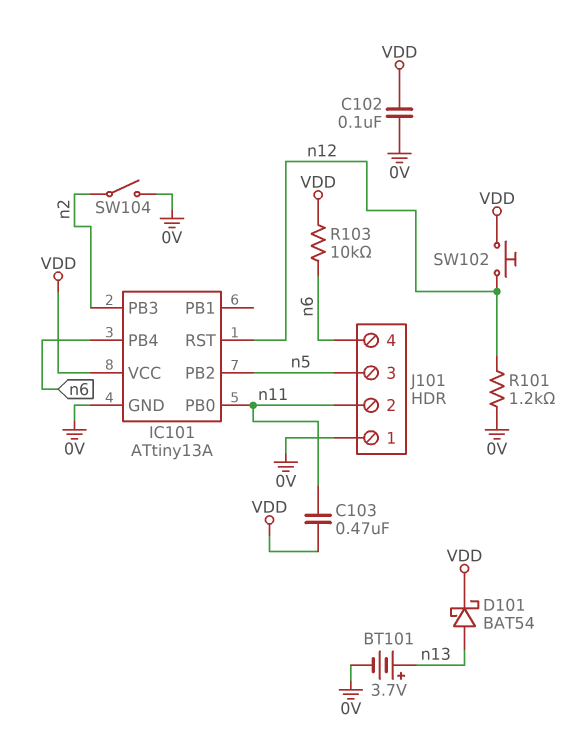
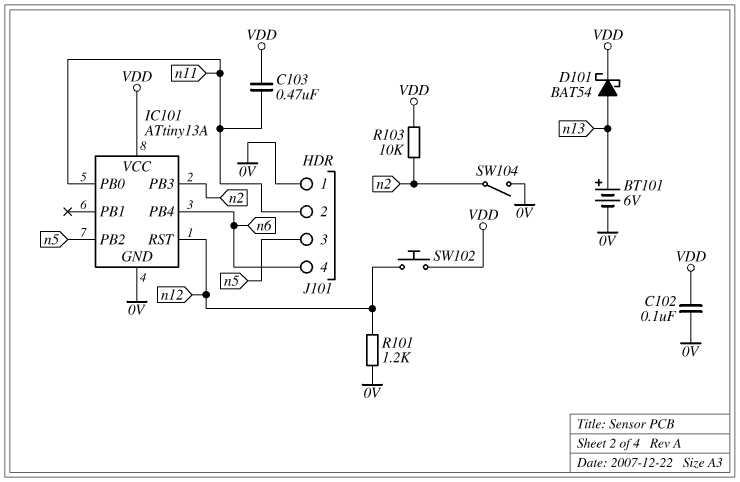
BT101: 3.7V (plus n13, minus 0V) -> 6V (plus n13, minus 0V)
R103: 10k (VDD, n6) -> 10k (VDD, n2)

